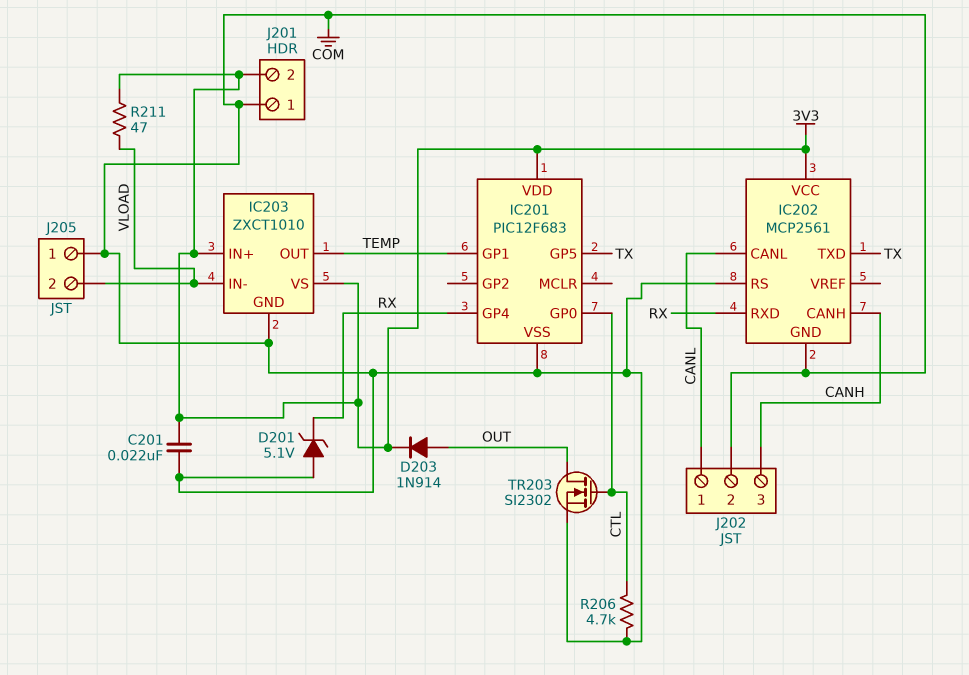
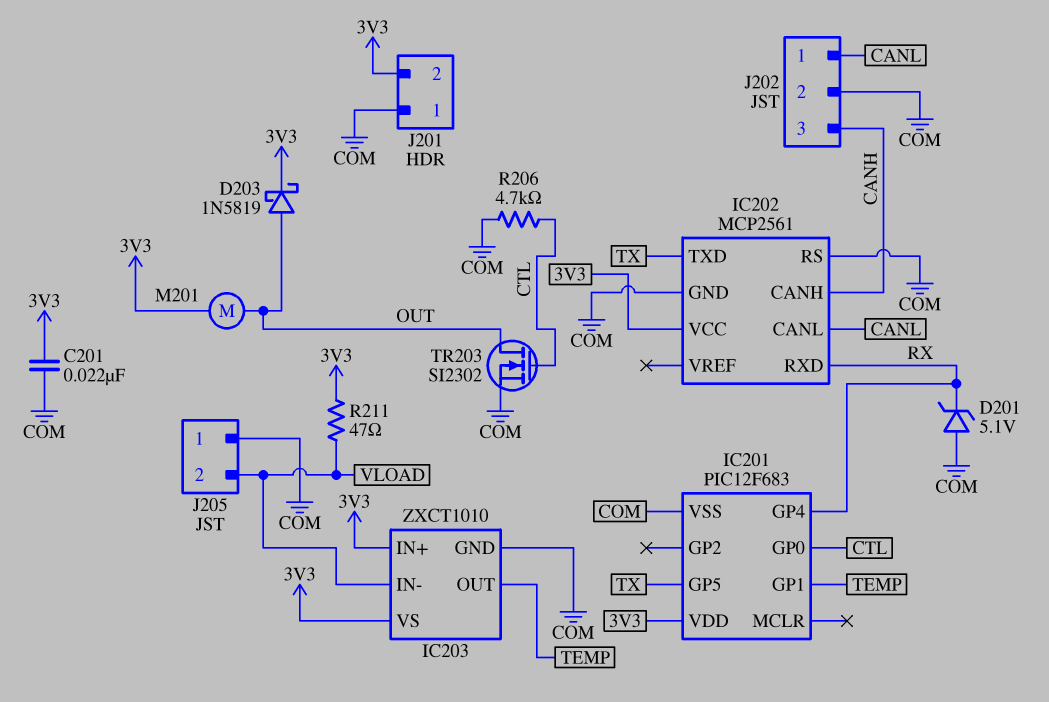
D203: diode 1N914 (A OUT, K 3V3) -> schottky 1N5819 (A OUT, K 3V3)
M201: none -> motor (3V3, OUT)

